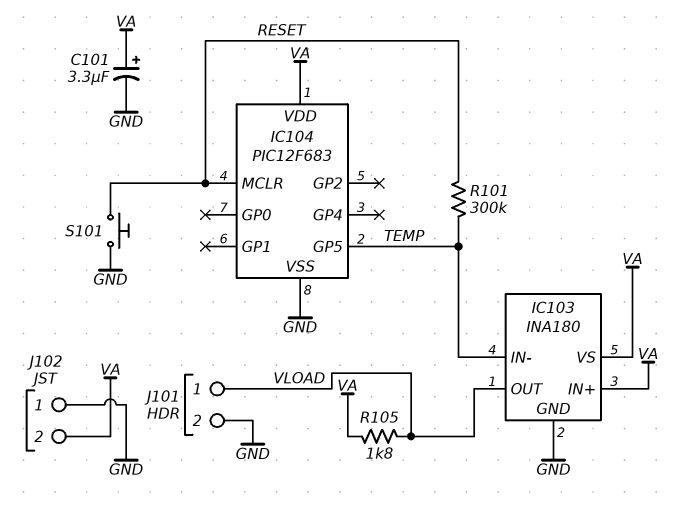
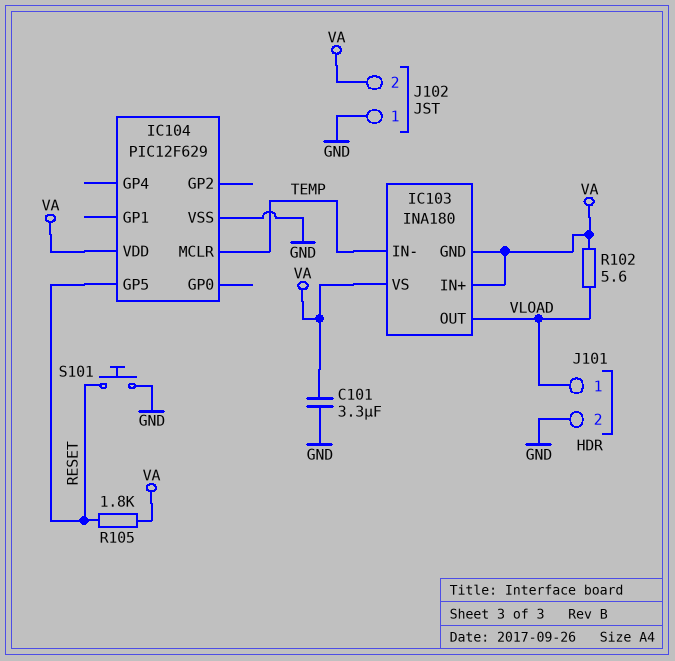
C101: 3.3uF (plus VA, minus GND) -> 3.3uF (GND, VA)
IC103 pin GND: GND -> VA
IC104: PIC12F683 -> PIC12F629
IC104 pin GP5: TEMP -> RESET
IC104 pin MCLR: RESET -> TEMP
R101: 300k (RESET, TEMP) -> none
R102: none -> 5.6 (VA, VLOAD)
R105: 1.8k (VA, VLOAD) -> 1.8k (RESET, VA)

